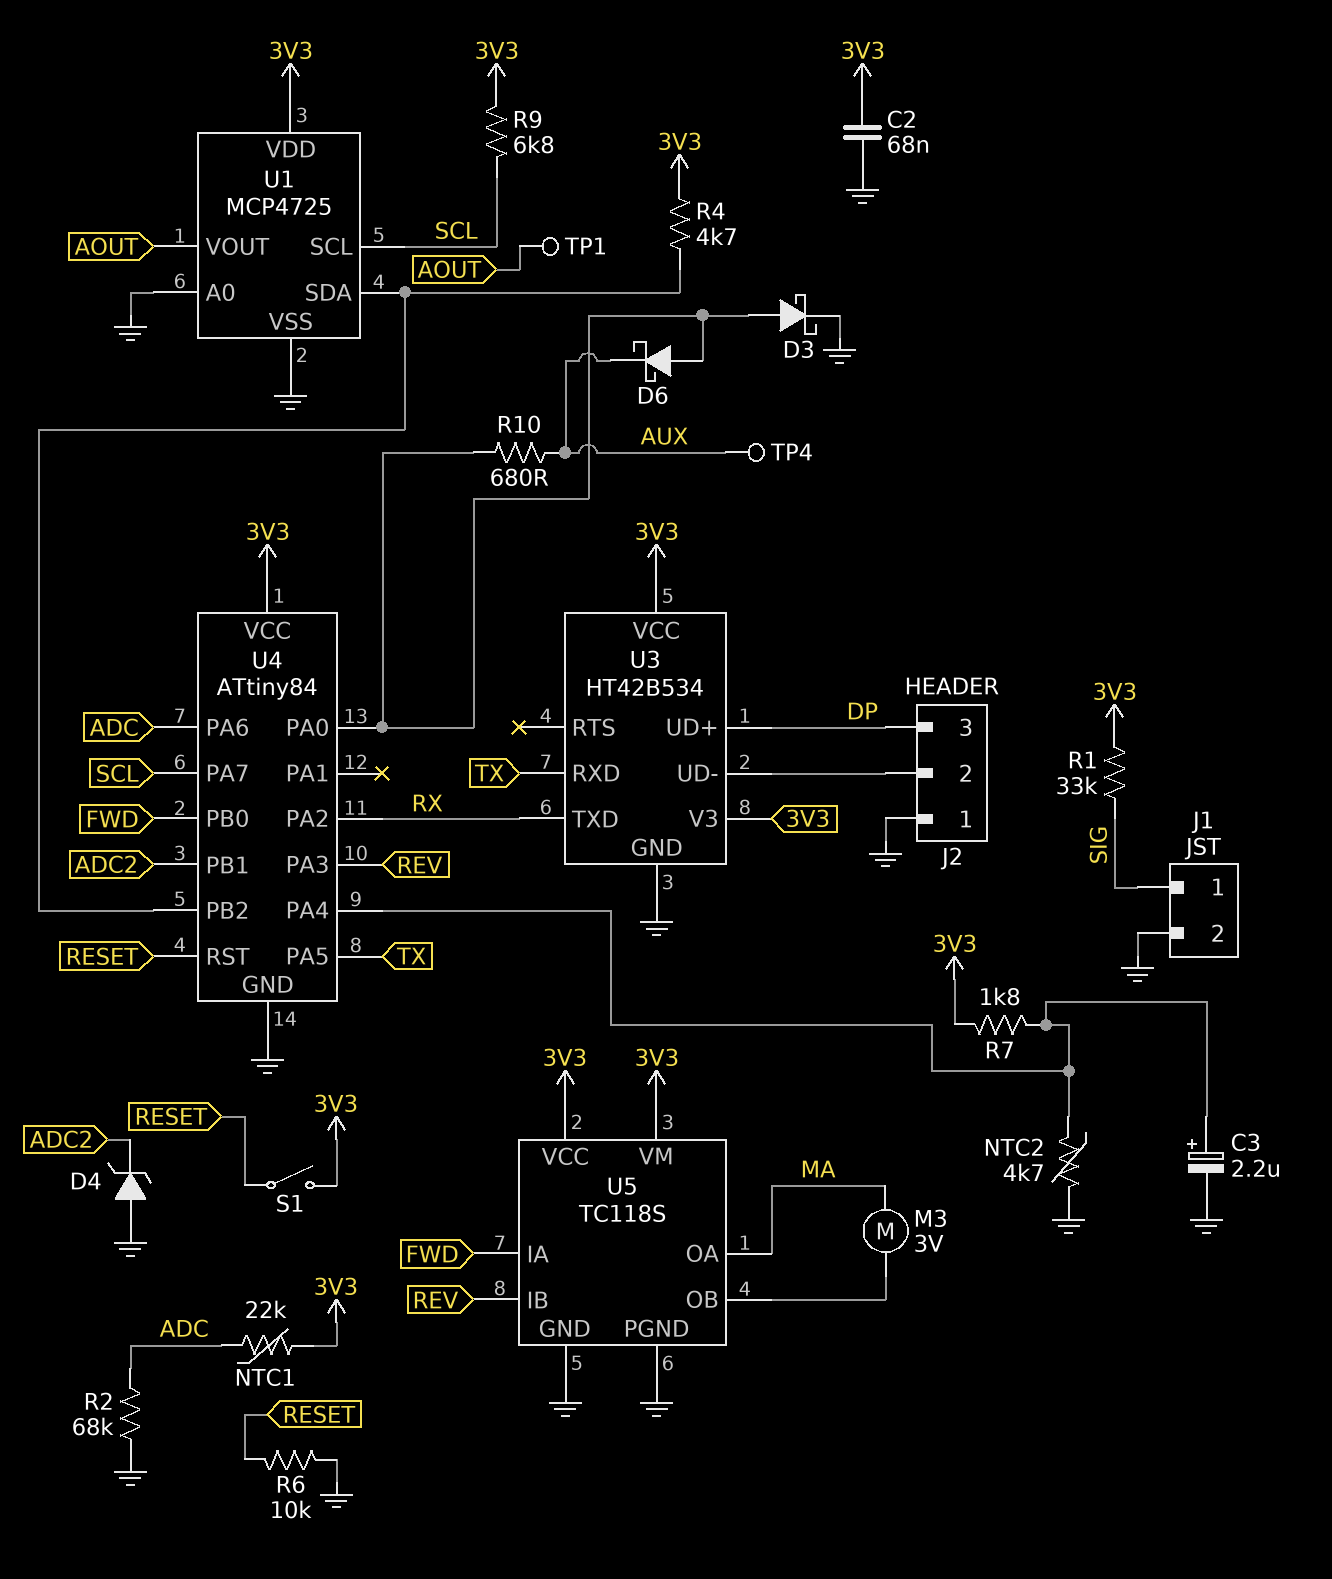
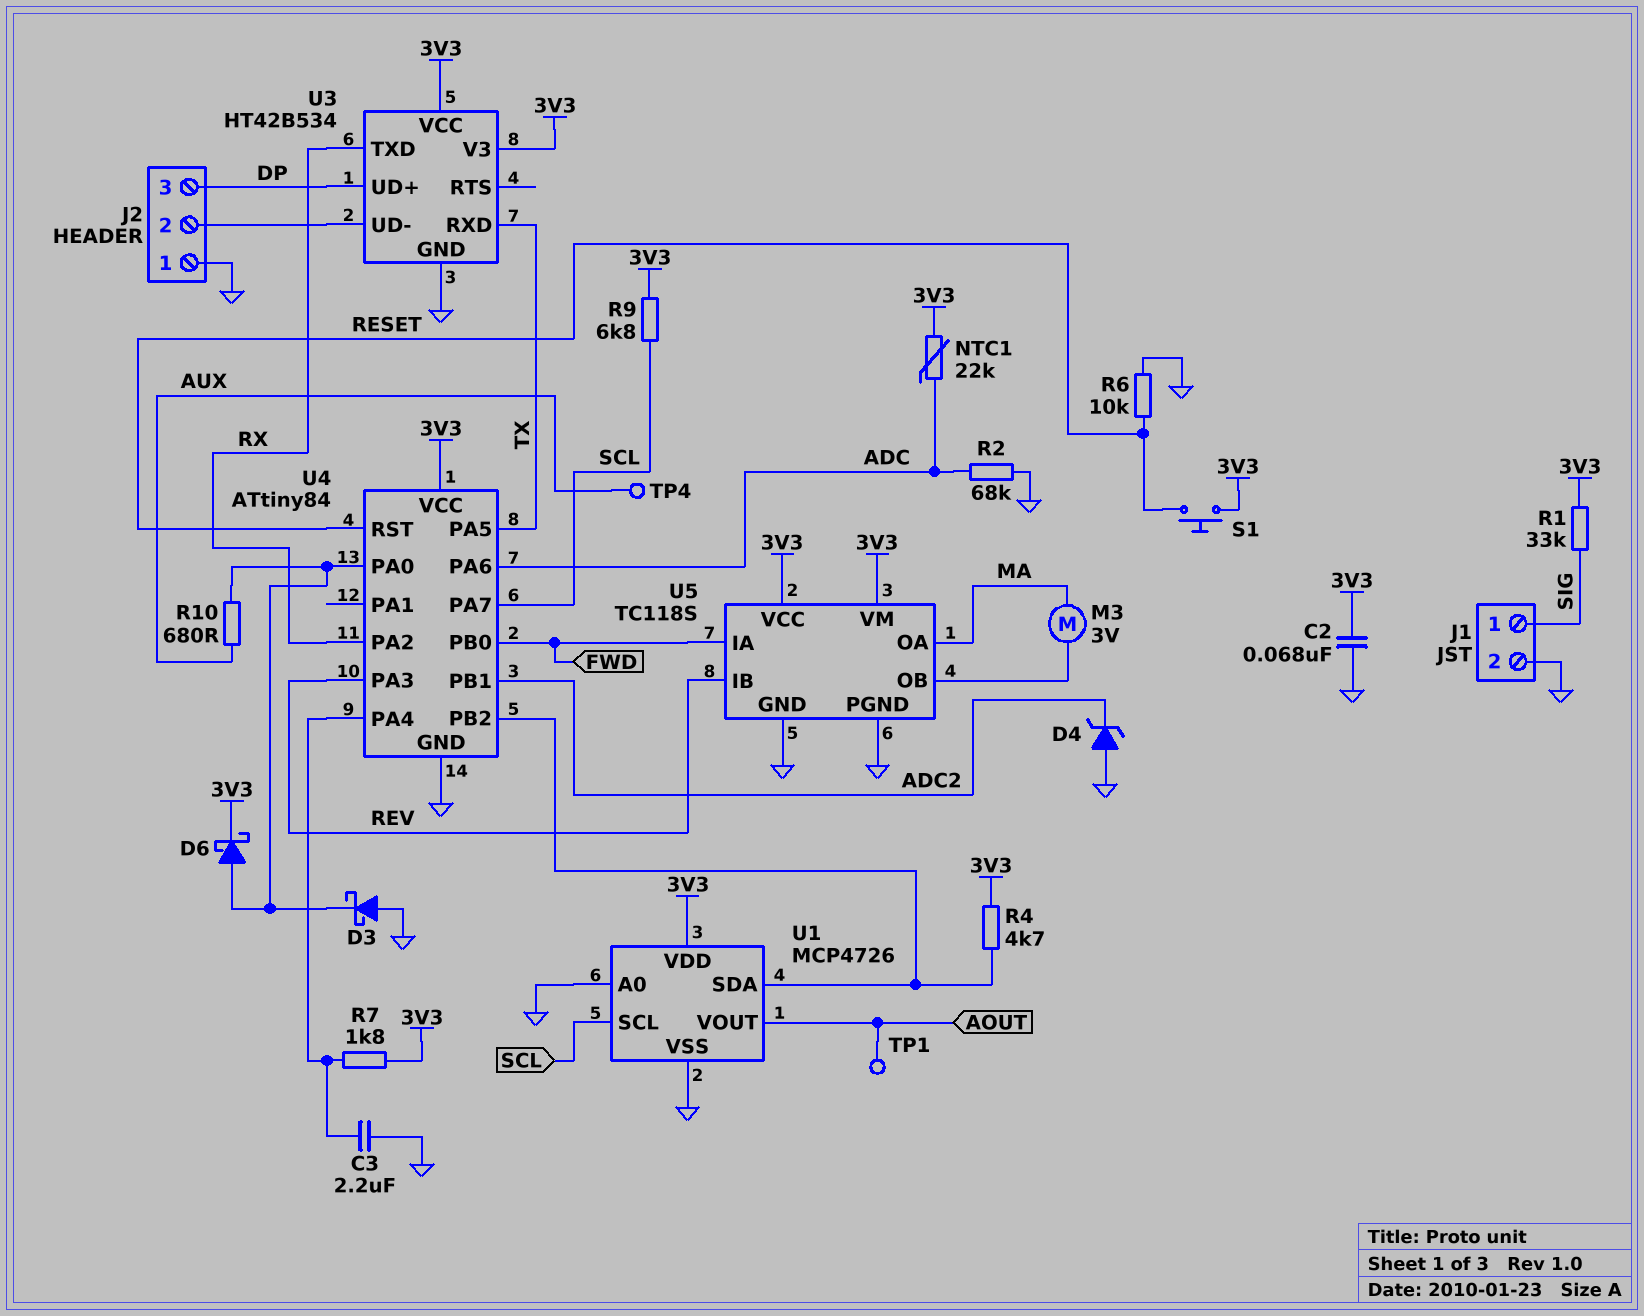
C3: 2.2uF (plus U4/PA4, minus GND) -> 2.2uF (GND, U4/PA4)
D3: schottky (A U4/PA0, K GND) -> schottky (A GND, K U4/PA0)
D6: schottky (A U4/PA0, K AUX) -> schottky (A U4/PA0, K 3V3)
NTC2: 4.7k (GND, U4/PA4) -> none
S1: switch (3V3, RESET) -> button (3V3, RESET)
U1: MCP4725 -> MCP4726

